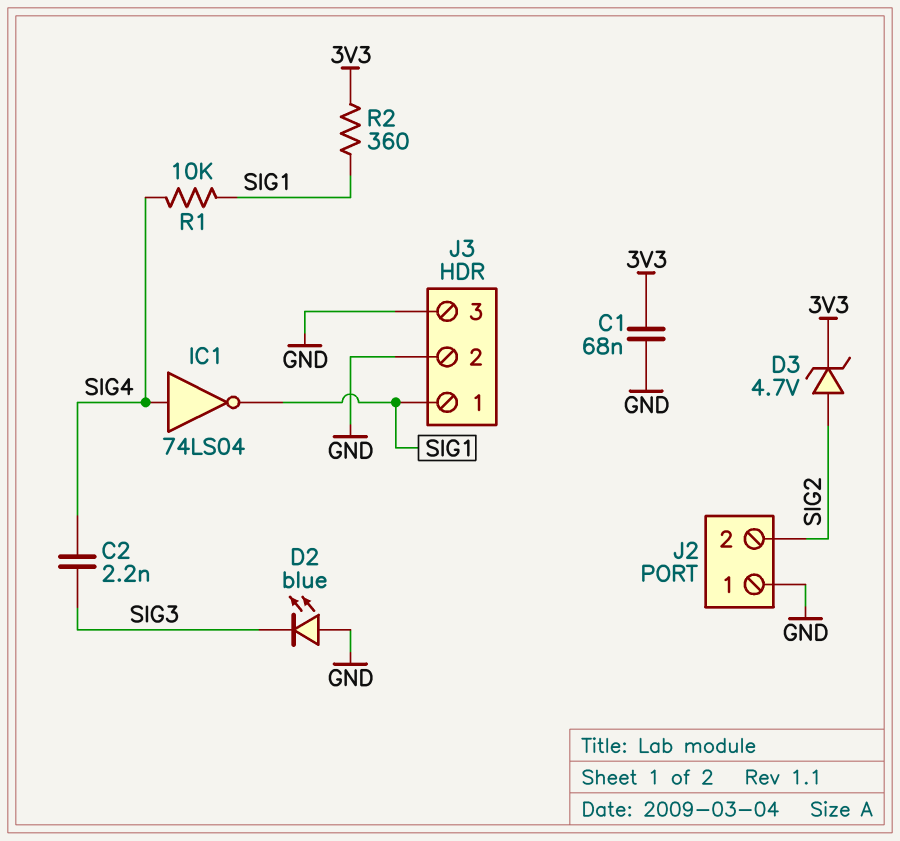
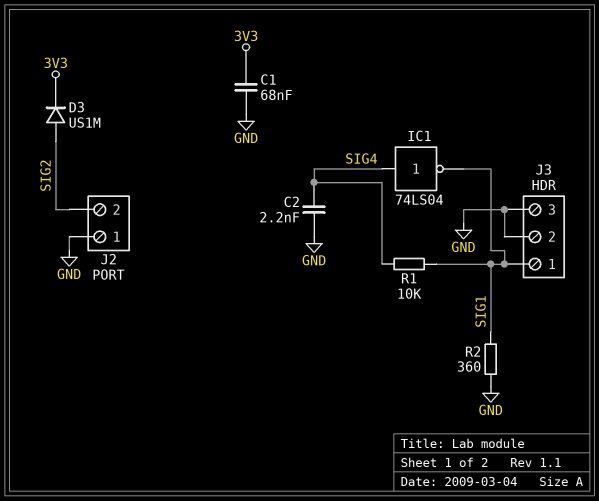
C2: 2.2nF (SIG3, SIG4) -> 2.2nF (GND, SIG4)
D2: LED blue (A GND, K SIG3) -> none
D3: zener 4.7V (A SIG2, K 3V3) -> diode US1M (A SIG2, K 3V3)
R2: 360 (3V3, SIG1) -> 360 (GND, SIG1)

